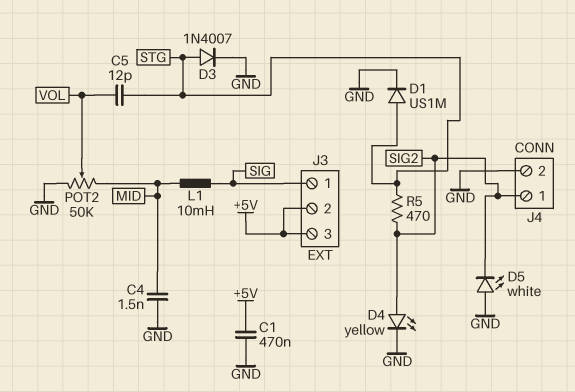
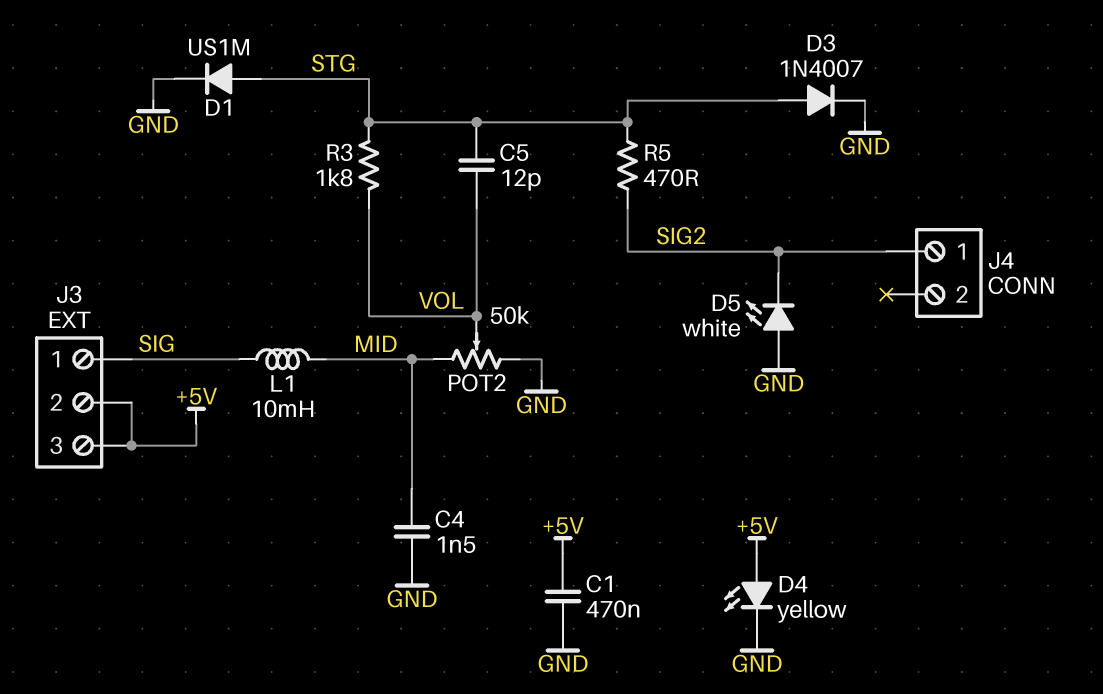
D4: LED yellow (A SIG2, K GND) -> LED yellow (A +5V, K GND)
J4 pin 2: GND -> none
R3: none -> 1.8k (STG, VOL)

